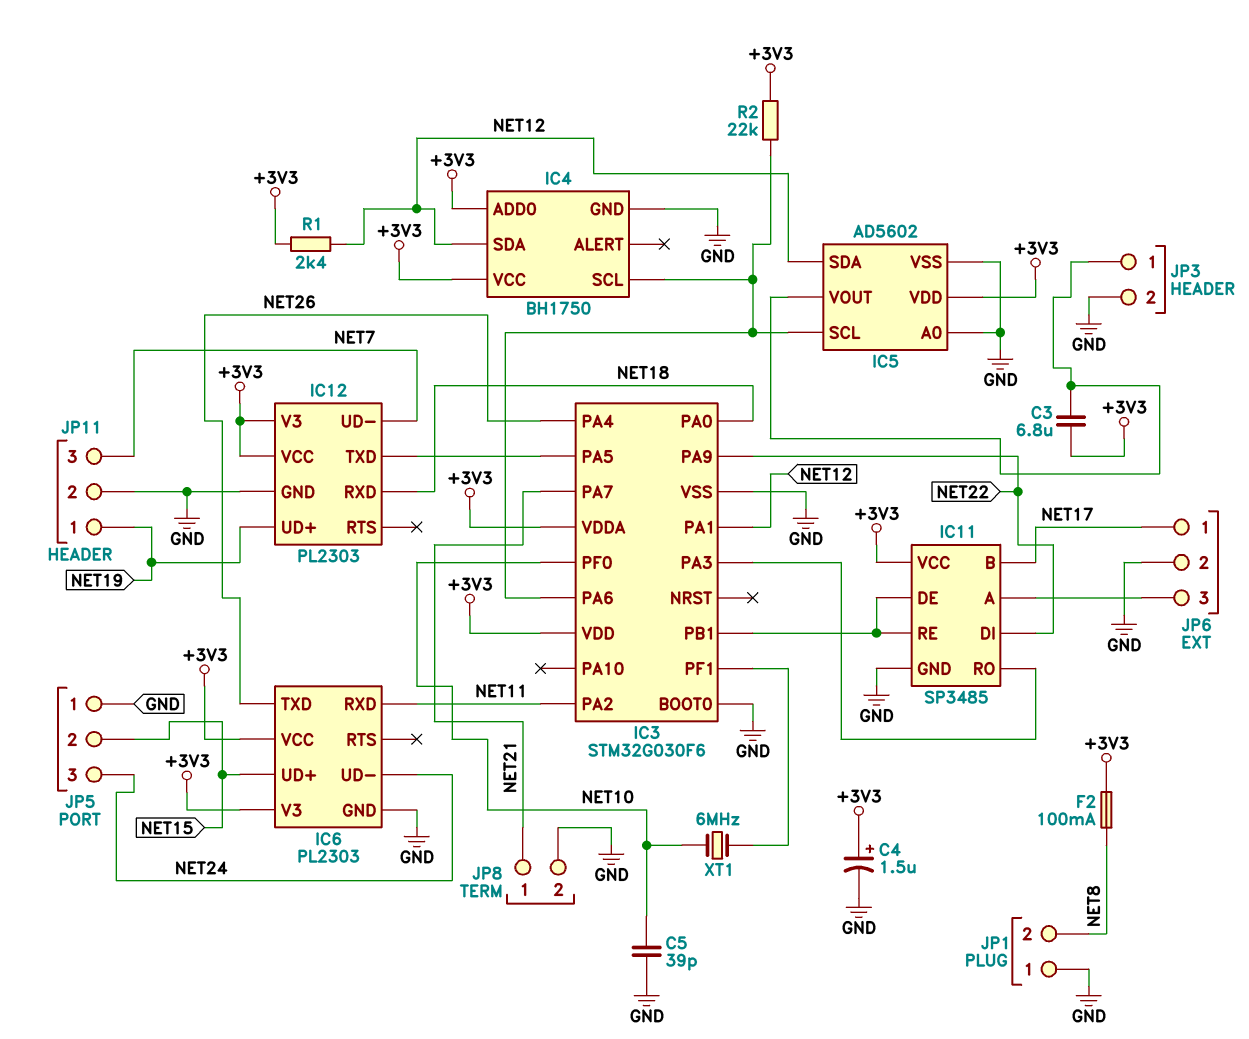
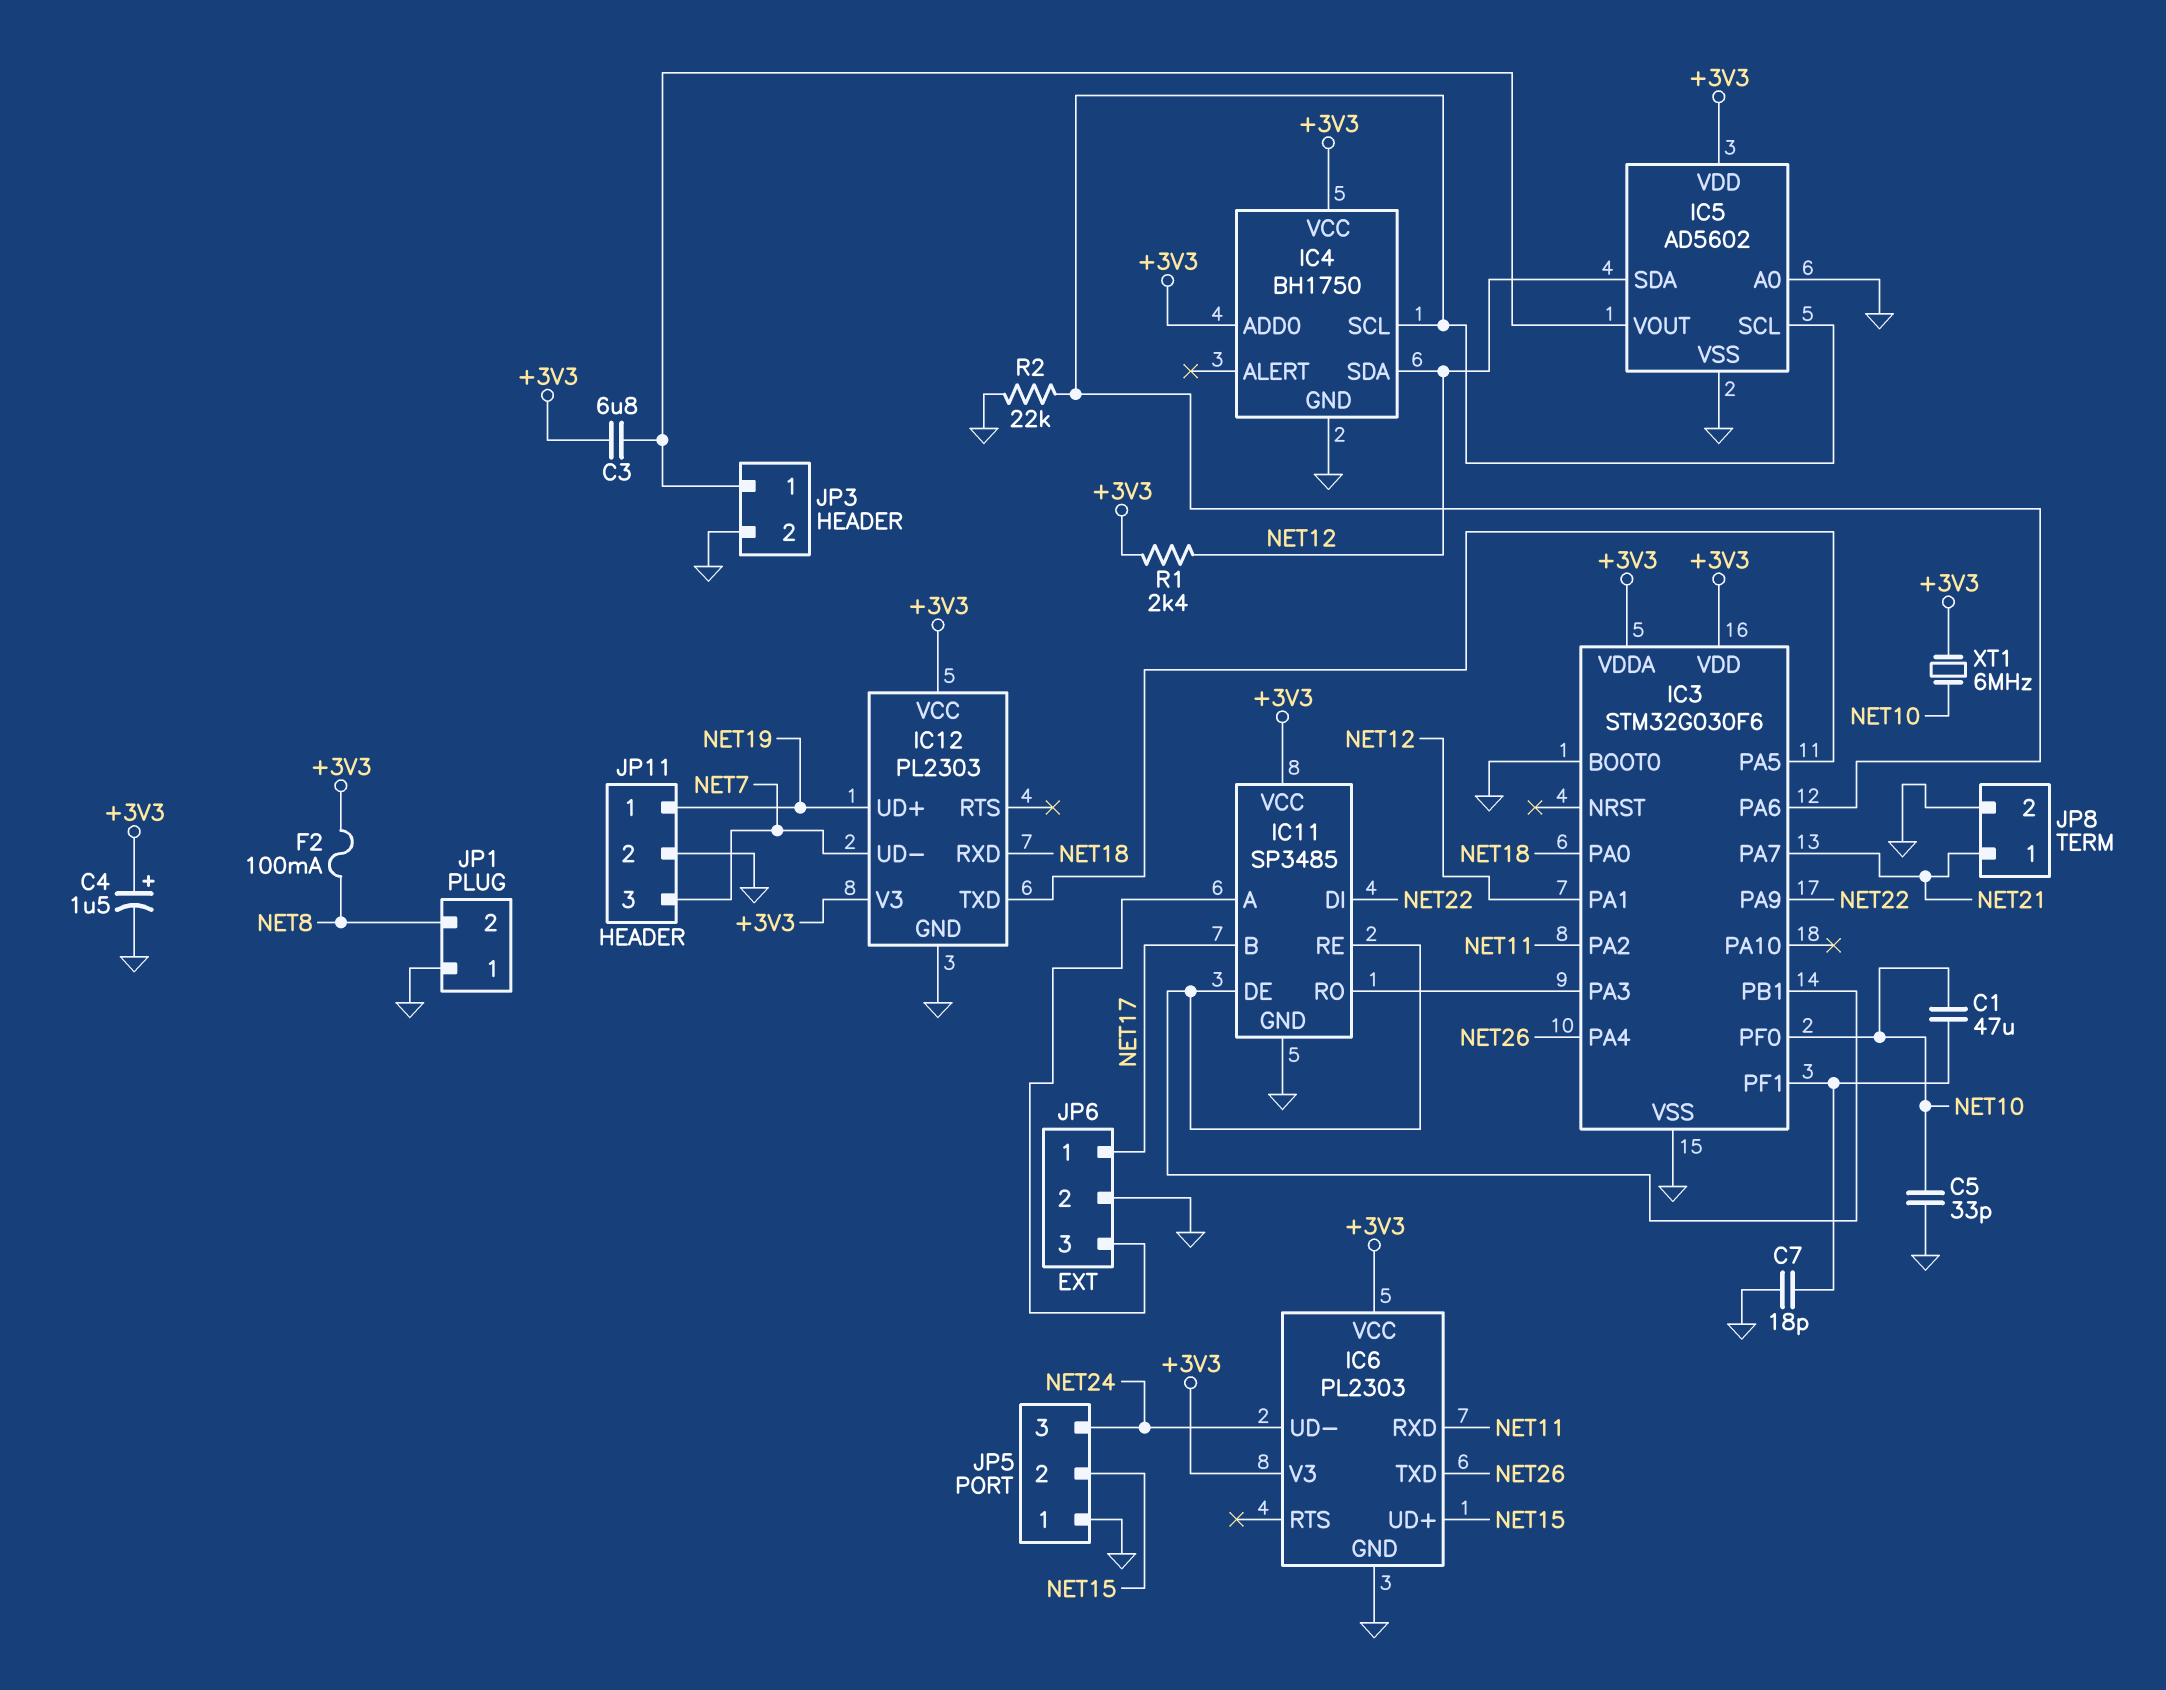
C1: none -> 47uF (IC3/PF1, NET10)
C5: 39pF (GND, NET10) -> 33pF (GND, NET10)
C7: none -> 18pF (GND, IC3/PF1)
R2: 22k (+3V3, IC3/PA6) -> 22k (GND, IC3/PA6)
XT1: 6MHz (IC3/PF1, NET10) -> 6MHz (+3V3, NET10)

